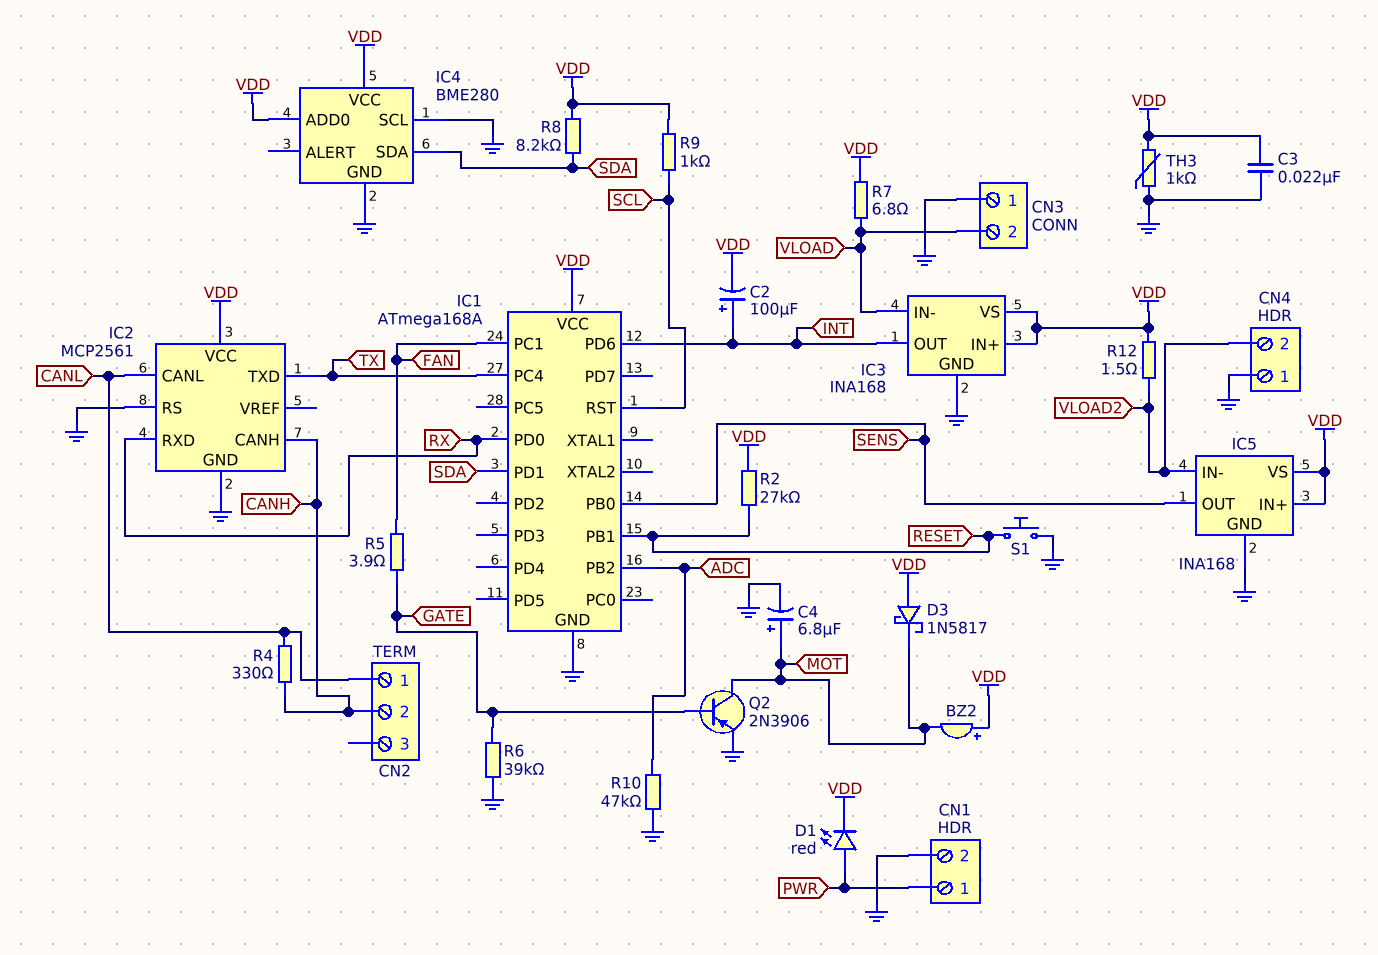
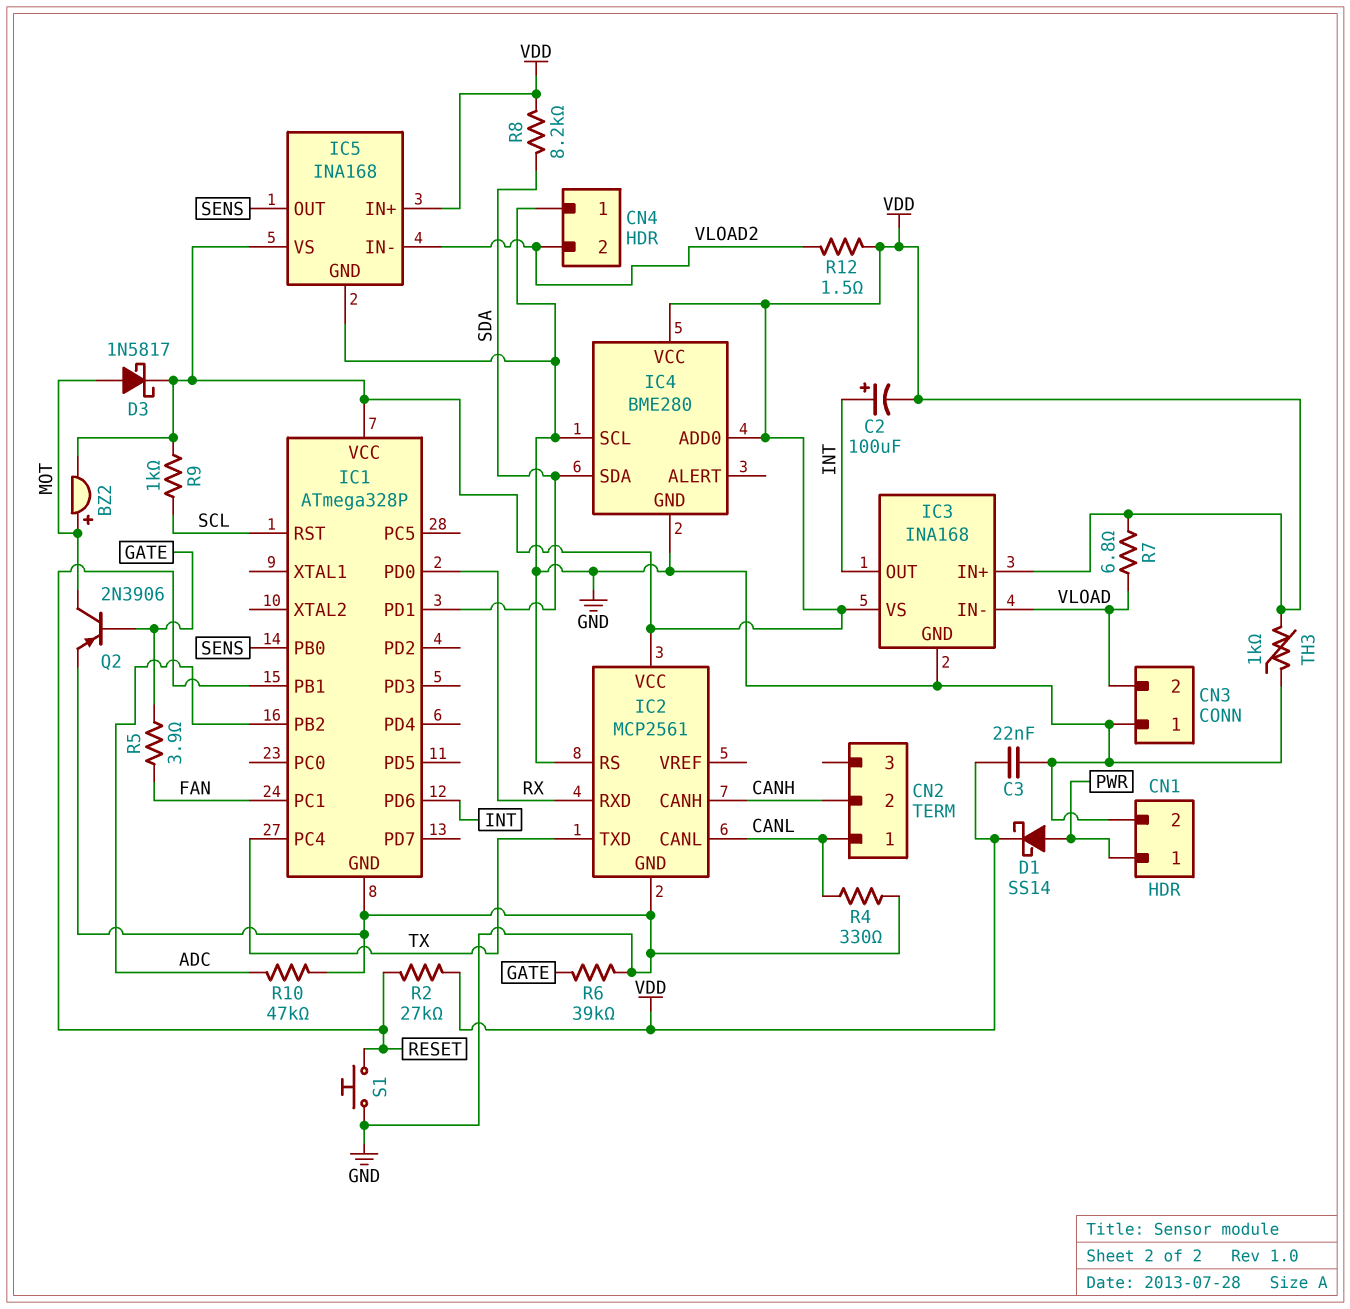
BZ2: buzzer (plus VDD, minus MOT) -> buzzer (plus MOT, minus VDD)
C4: 6.8uF (plus MOT, minus GND) -> none
D1: LED red (A PWR, K VDD) -> schottky SS14 (A PWR, K VDD)
D3: schottky 1N5817 (A VDD, K MOT) -> schottky 1N5817 (A MOT, K VDD)
IC1: ATmega168A -> ATmega328P
R4: 330 (CANH, CANL) -> 330 (CANL, GND)

